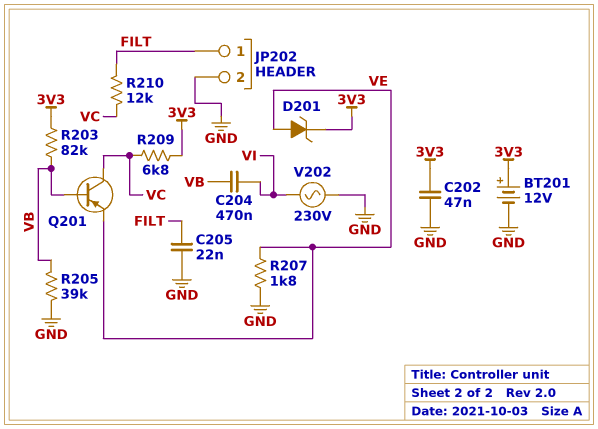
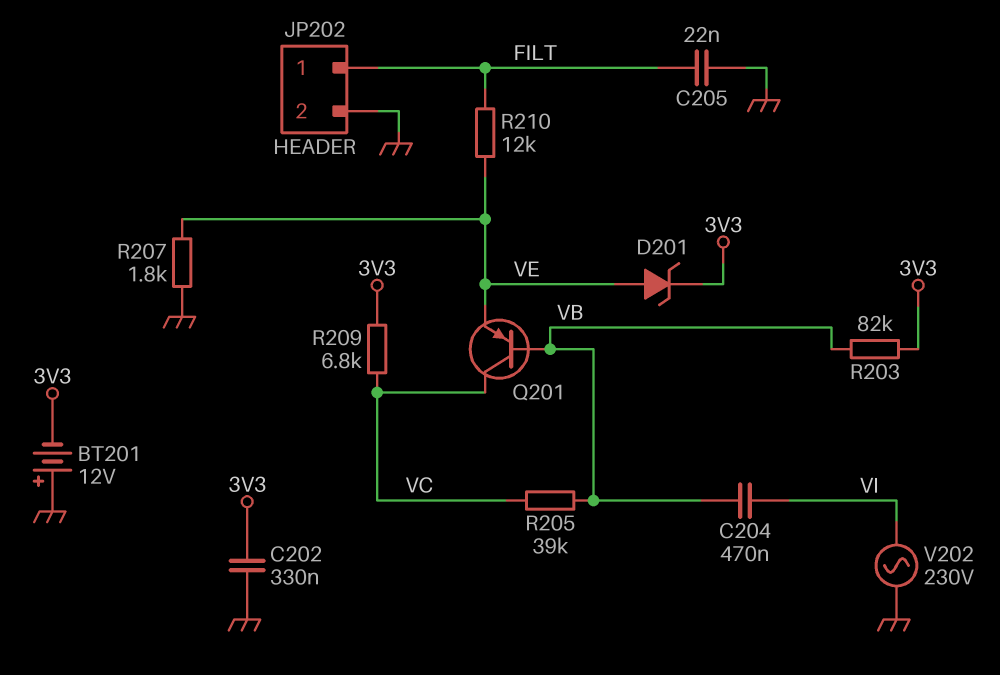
BT201: 12V (plus 3V3, minus GND) -> 12V (plus GND, minus 3V3)
C202: 47nF (3V3, GND) -> 330nF (3V3, GND)
R205: 39k (GND, VB) -> 39k (VB, VC)
R210: 12k (FILT, VC) -> 12k (FILT, VE)

